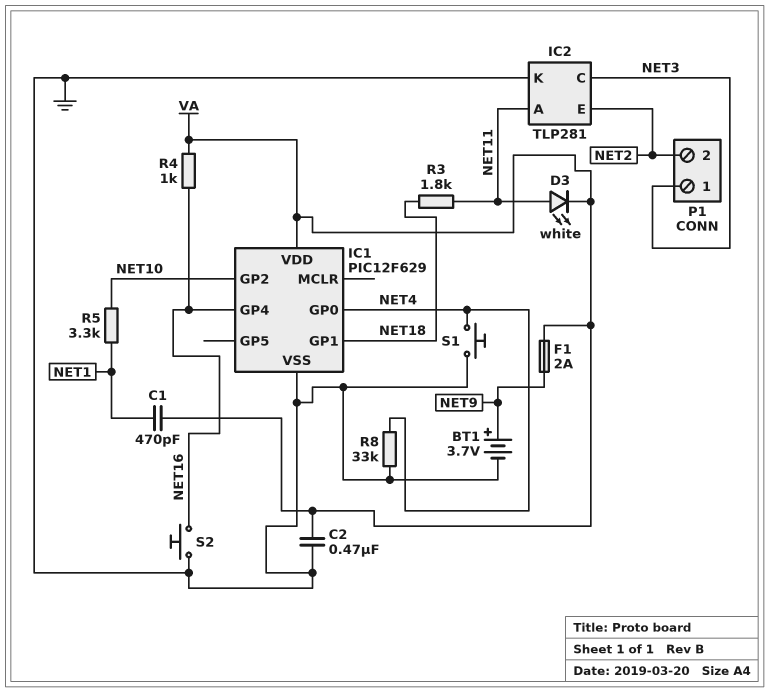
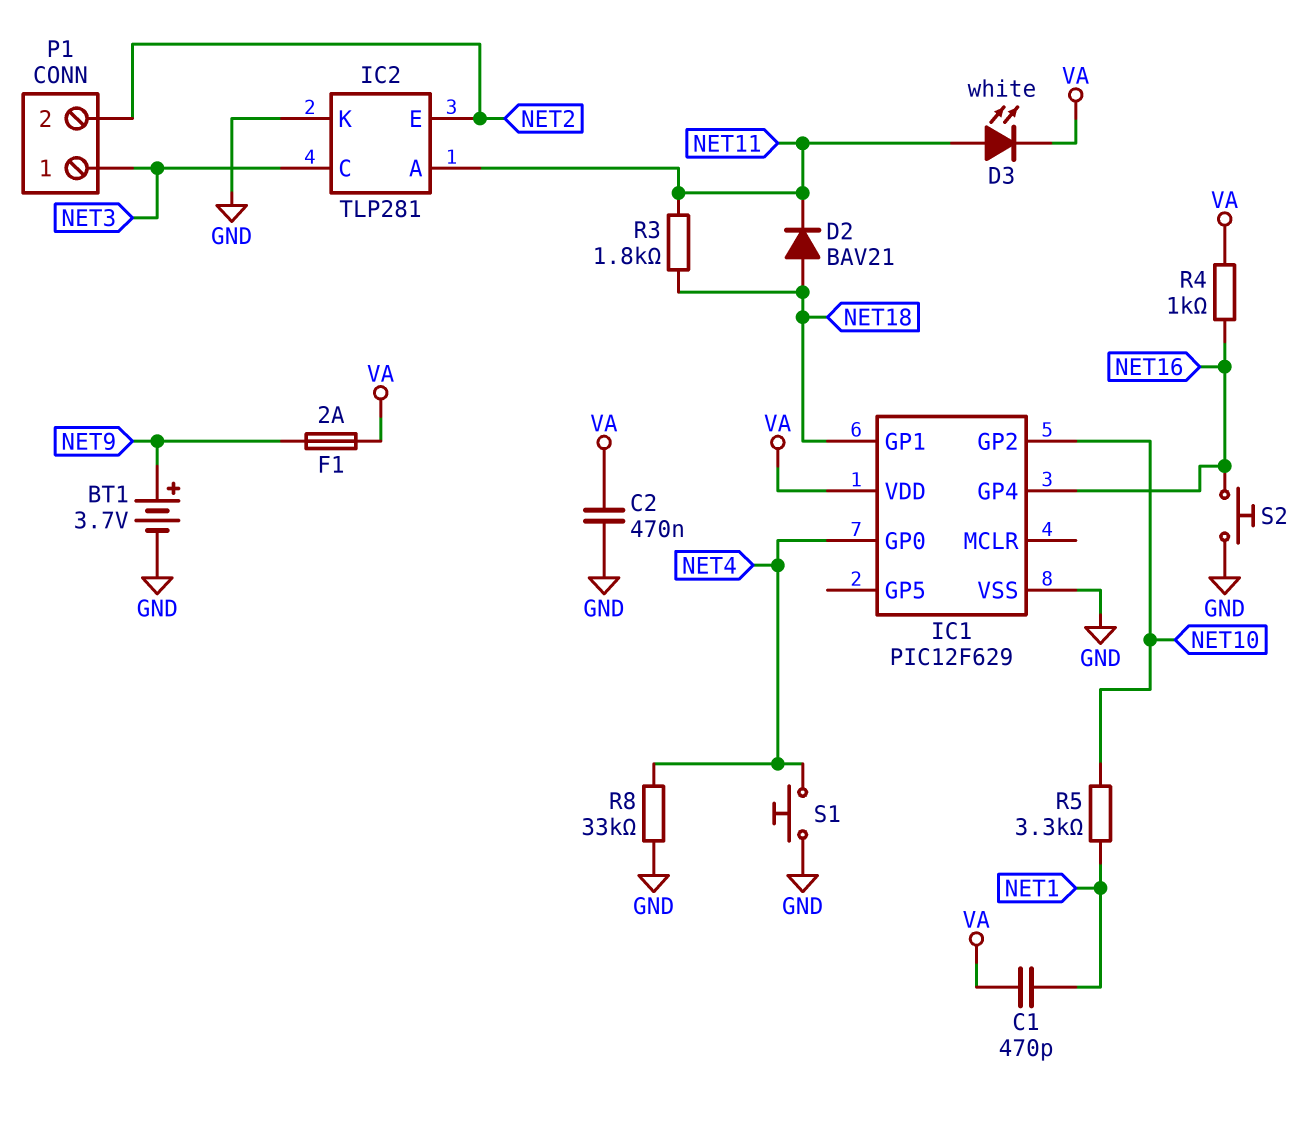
D2: none -> diode BAV21 (A NET18, K NET11)

